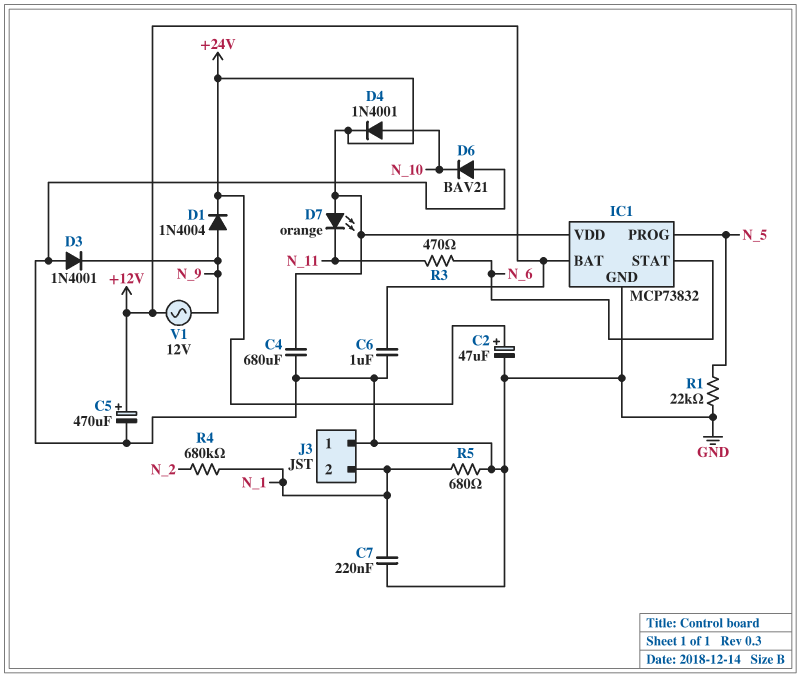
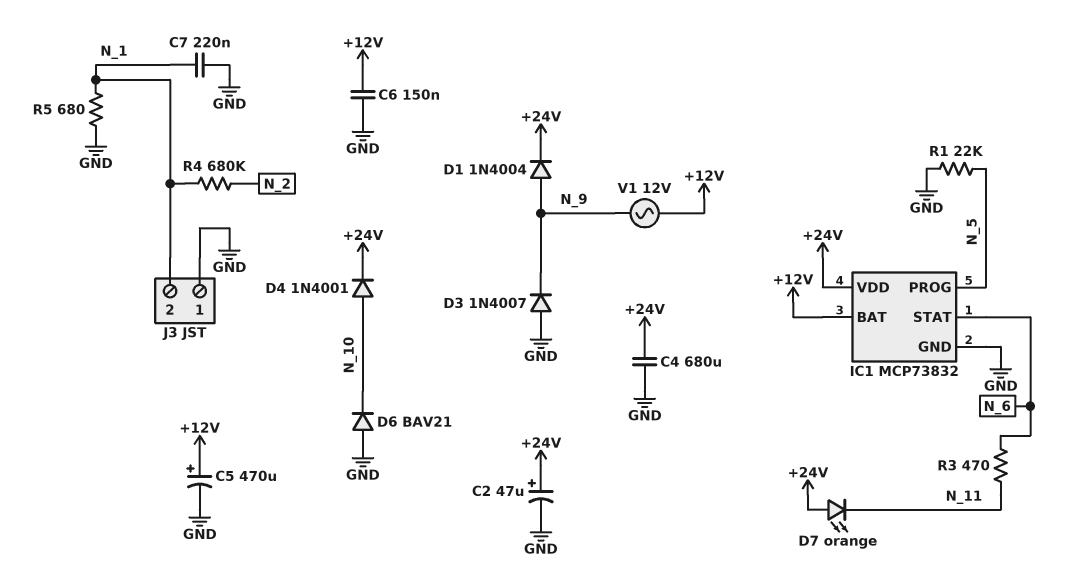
C6: 1uF (+12V, GND) -> 150nF (+12V, GND)
D3: diode 1N4001 (A GND, K N_9) -> diode 1N4007 (A GND, K N_9)

